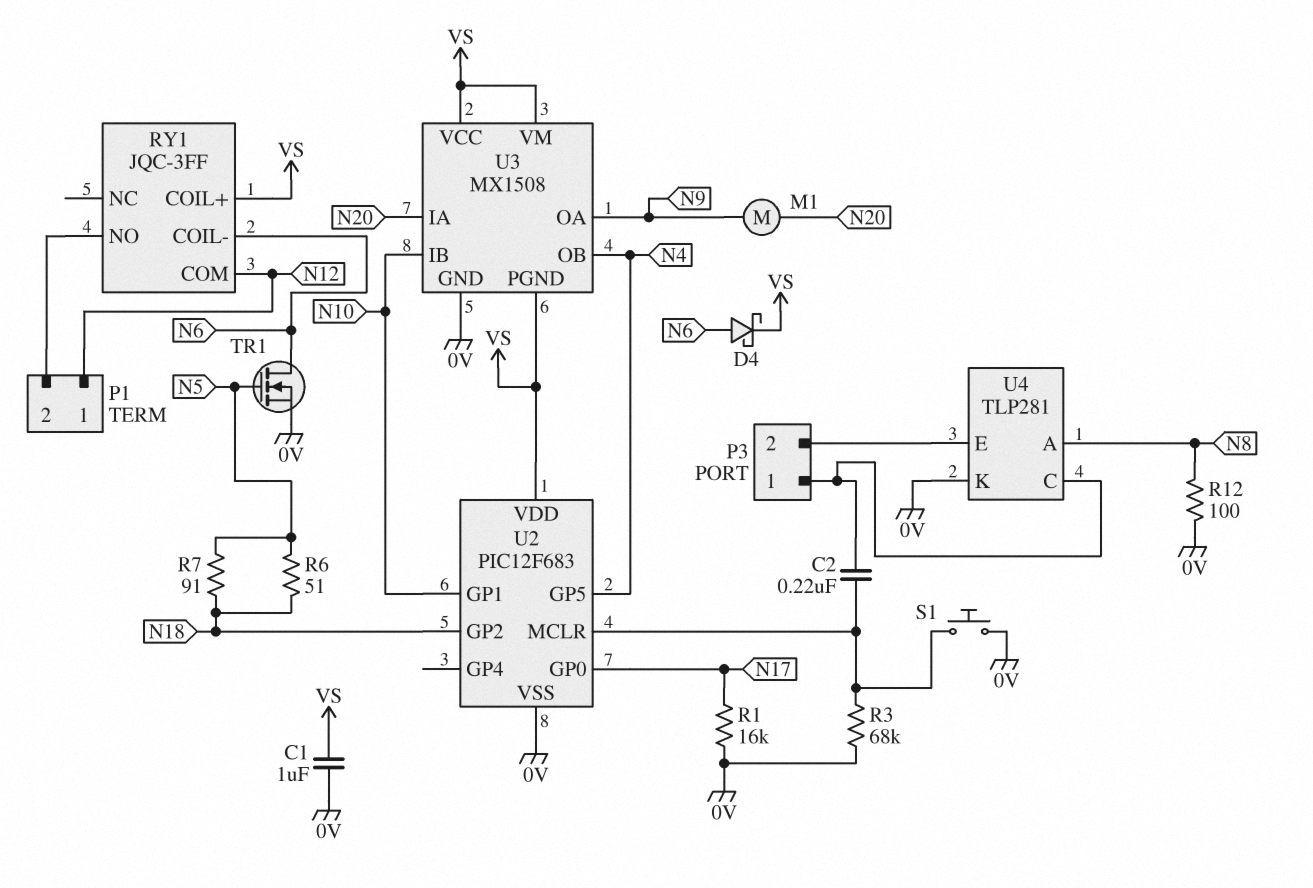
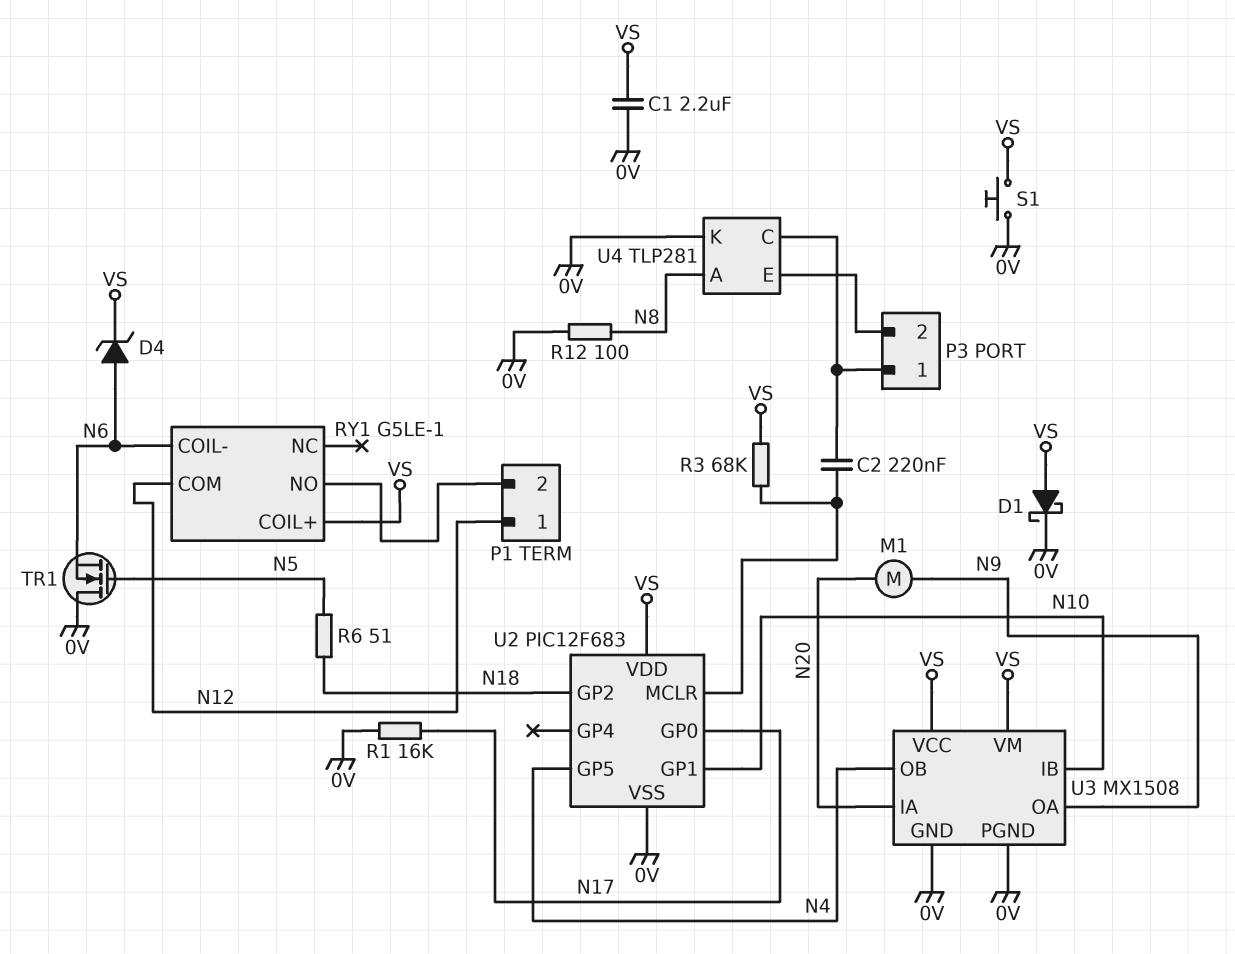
C1: 1uF (0V, VS) -> 2.2uF (0V, VS)
D1: none -> schottky (A VS, K 0V)
D4: schottky (A N6, K VS) -> zener (A N6, K VS)
R3: 68k (0V, U2/MCLR) -> 68k (U2/MCLR, VS)
R7: 91 (N5, N18) -> none
RY1: JQC-3FF -> G5LE-1
S1: button (0V, U2/MCLR) -> button (0V, VS)
TR1: NMOS (G N5, D N6, S 0V) -> NMOS (G N5, D 0V, S N6)
U3 pin PGND: VS -> 0V

